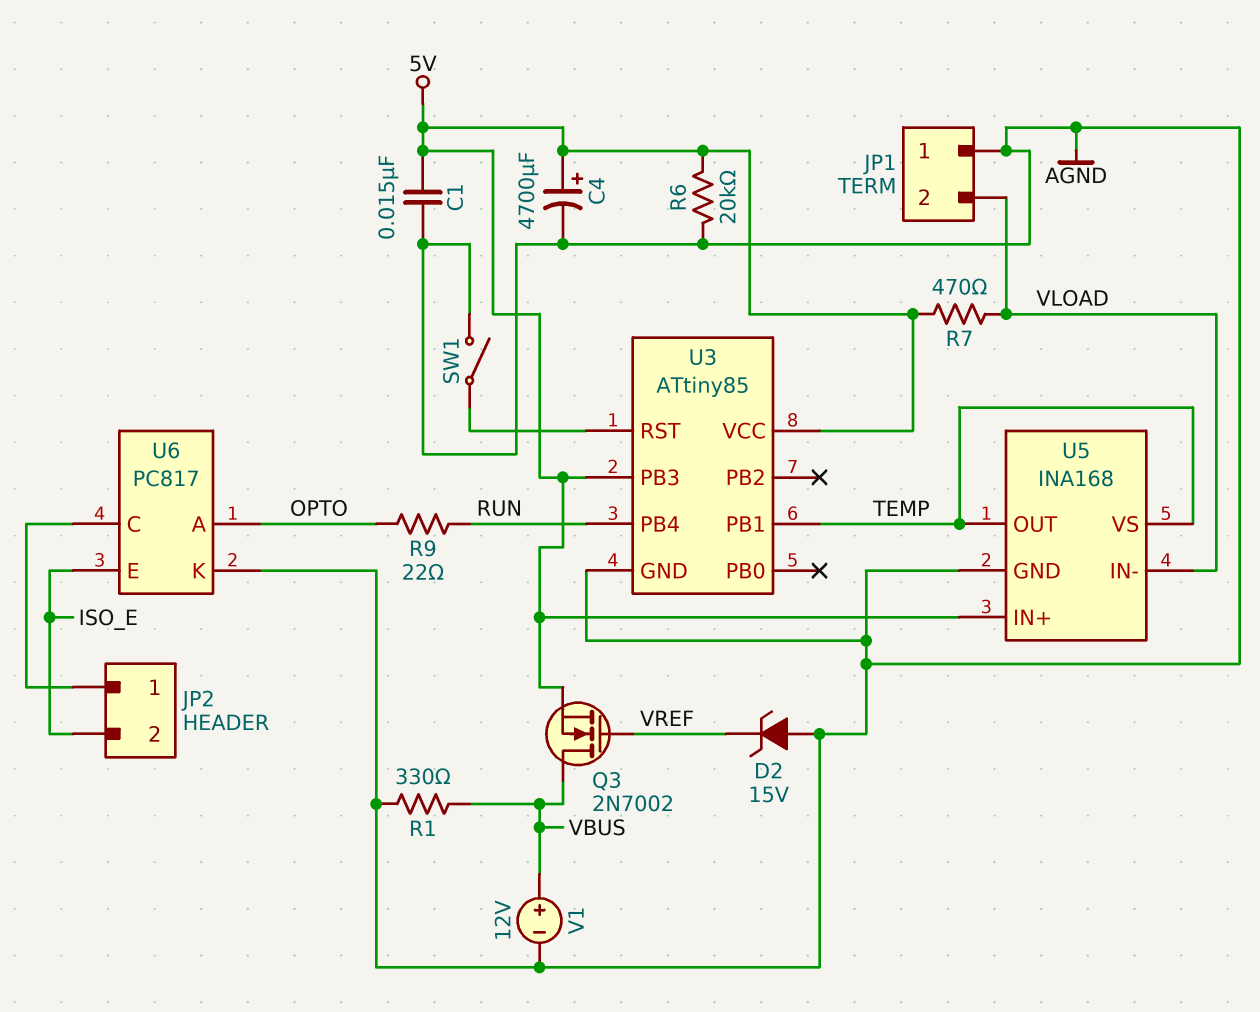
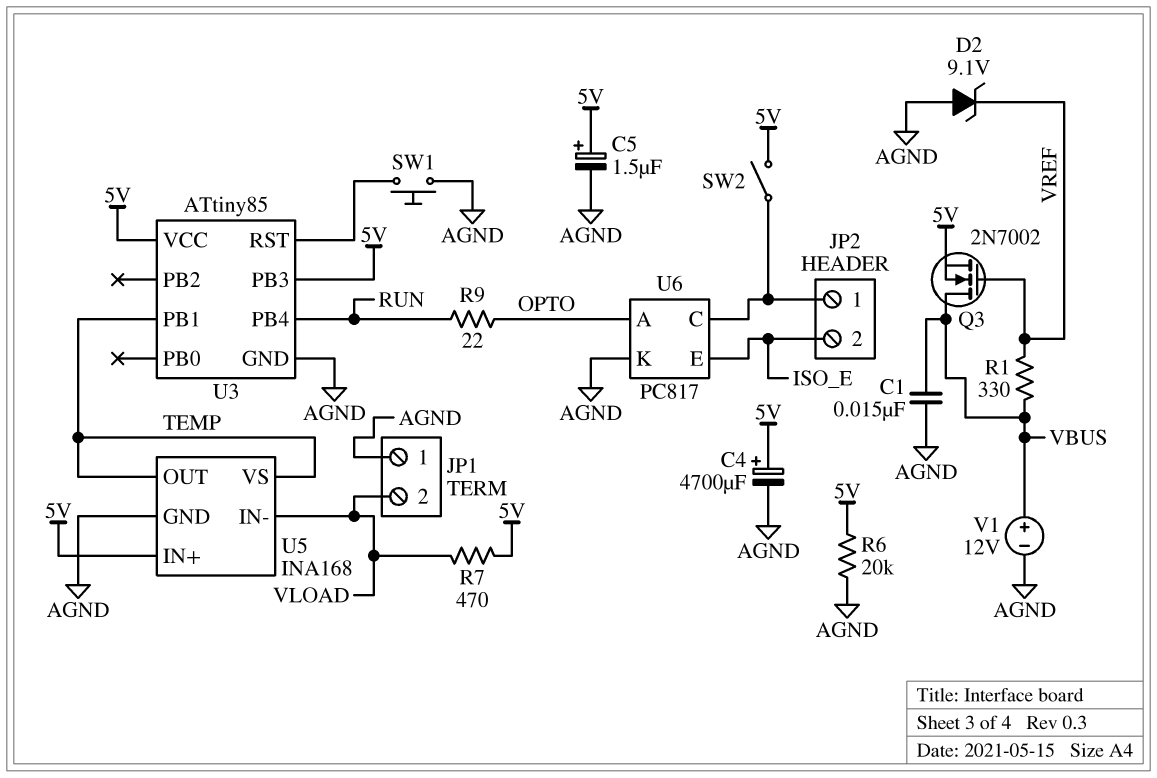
C1: 15nF (5V, AGND) -> 15nF (AGND, VBUS)
C5: none -> 1.5uF (plus 5V, minus AGND)
D2: zener 15V (A AGND, K VREF) -> zener 9.1V (A AGND, K VREF)
R1: 330 (AGND, VBUS) -> 330 (VBUS, VREF)
SW1: switch (AGND, U3/RST) -> button (AGND, U3/RST)
SW2: none -> switch (5V, JP2/1)

